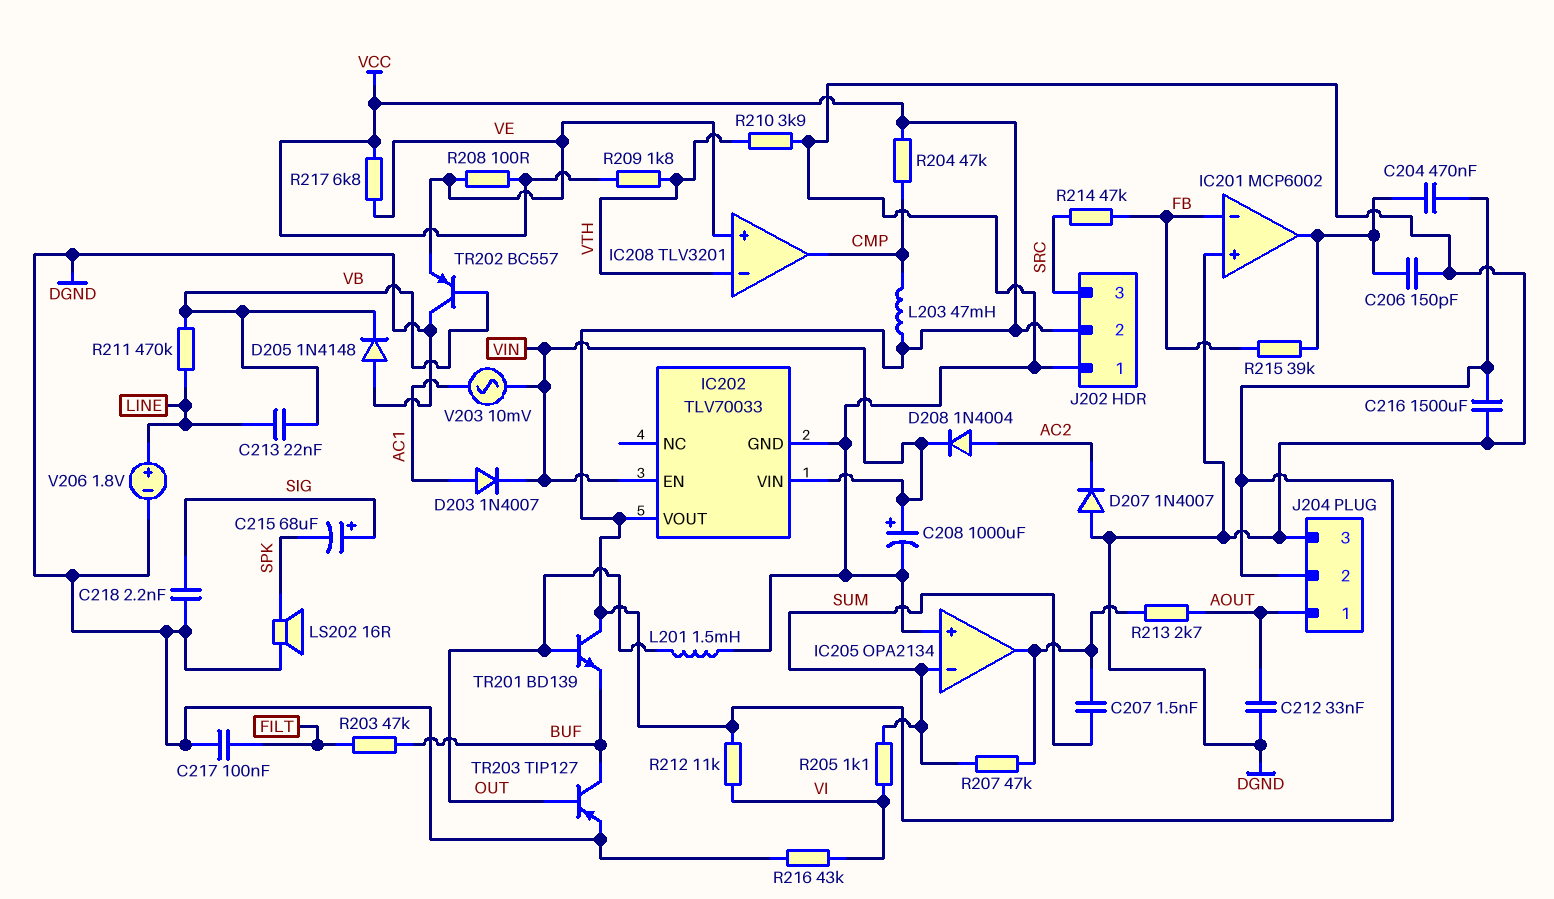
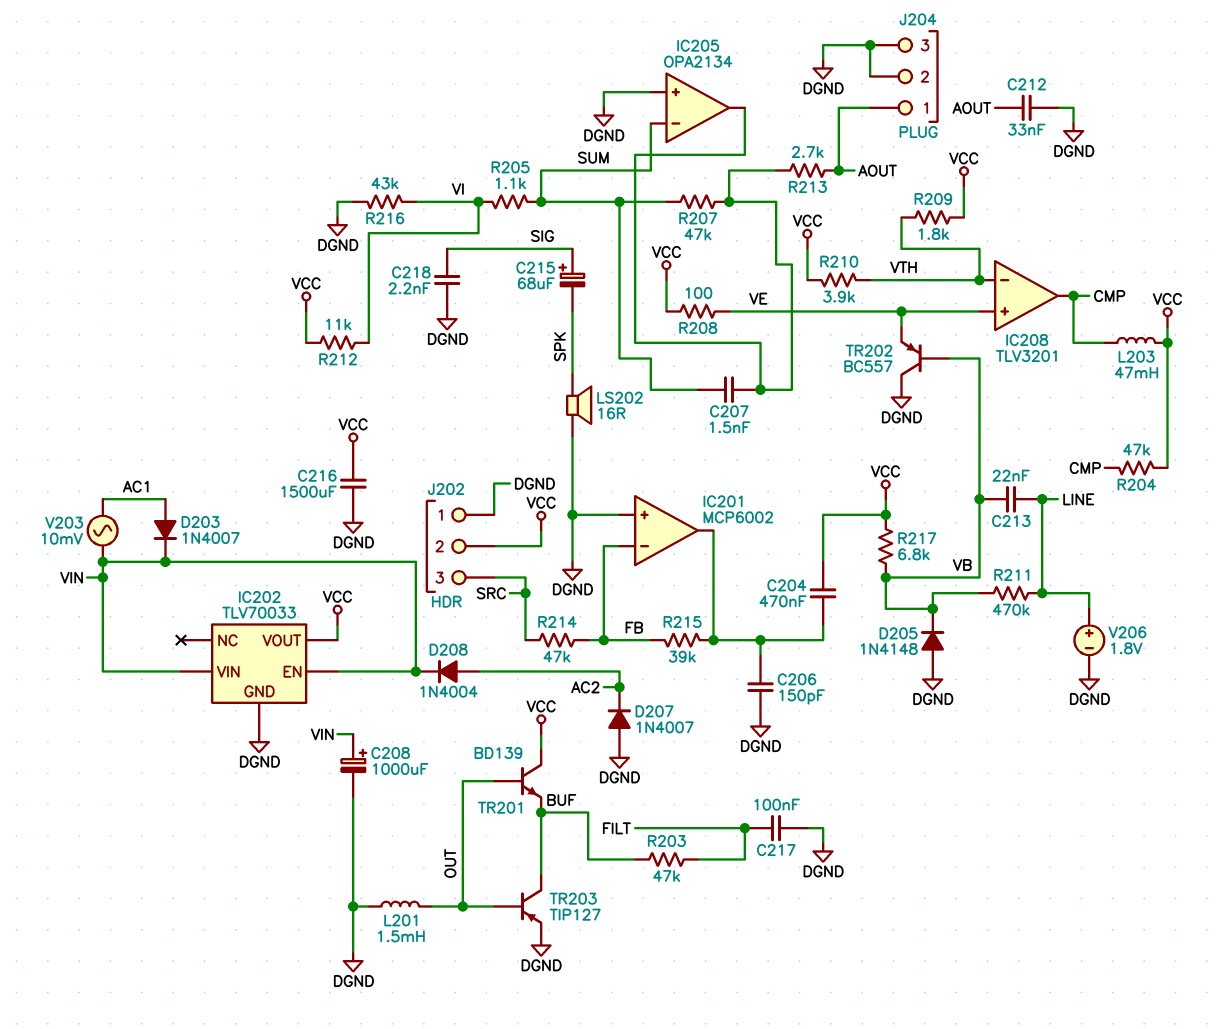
J204 pin 2: VCC -> DGND
R210: 3.9k (DGND, VTH) -> 3.9k (VCC, VTH)
R217: 6.8k (VCC, VE) -> 6.8k (VB, VCC)

